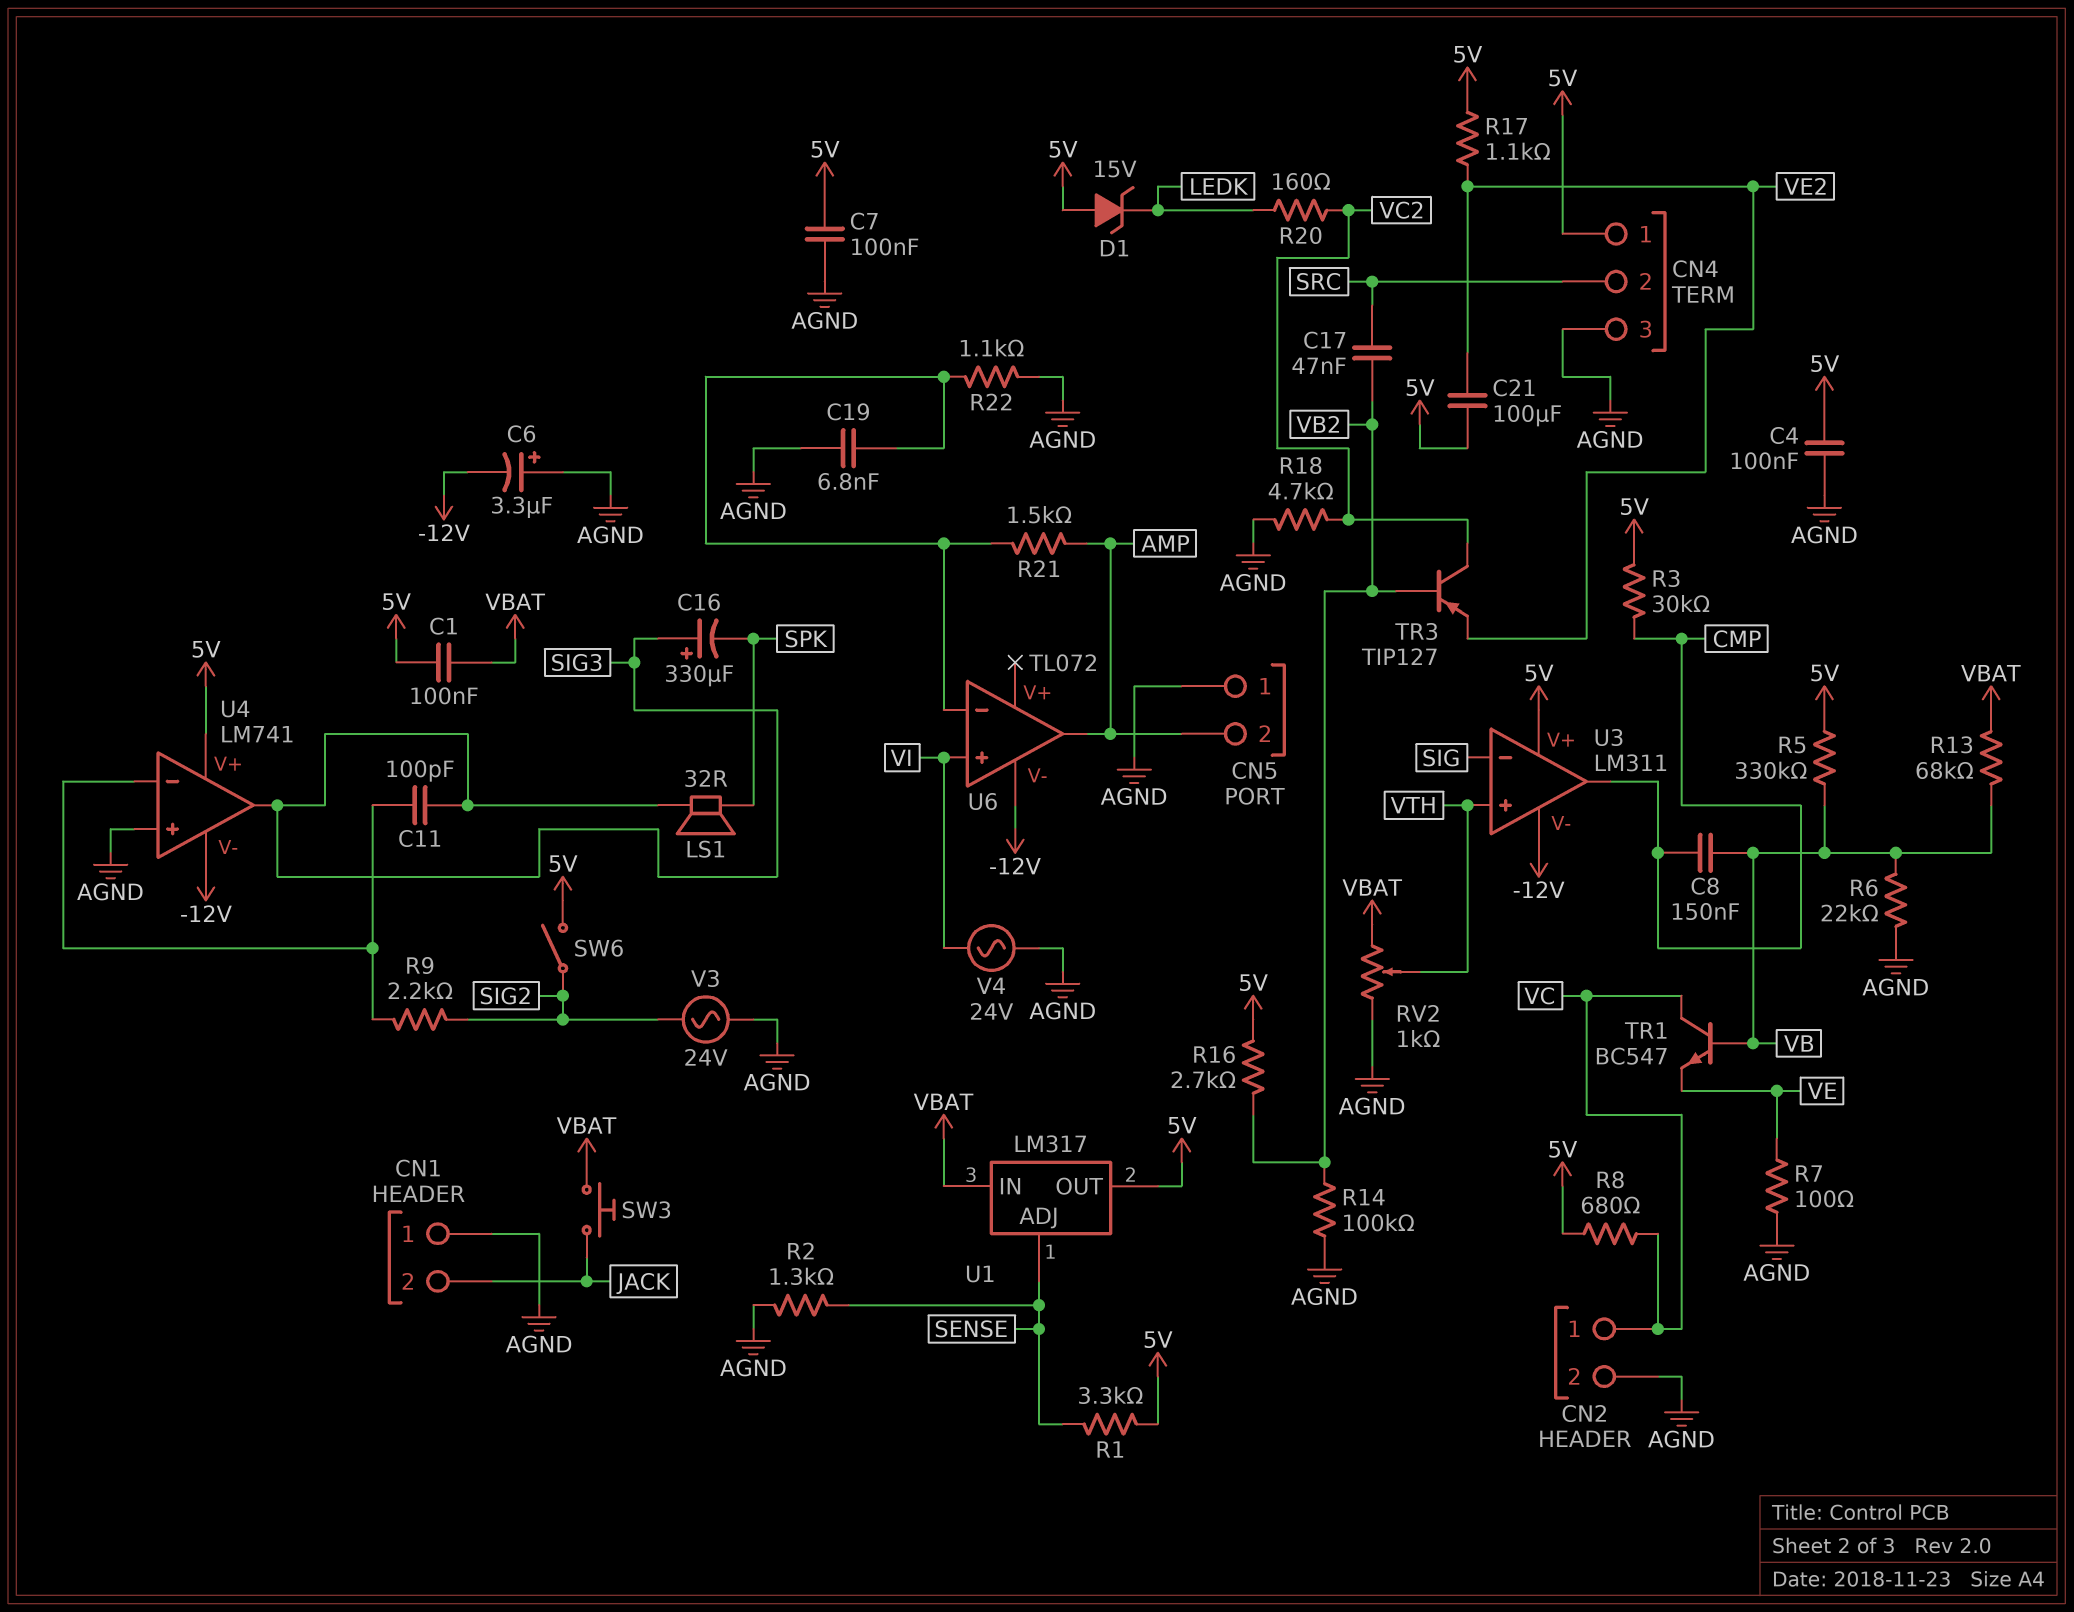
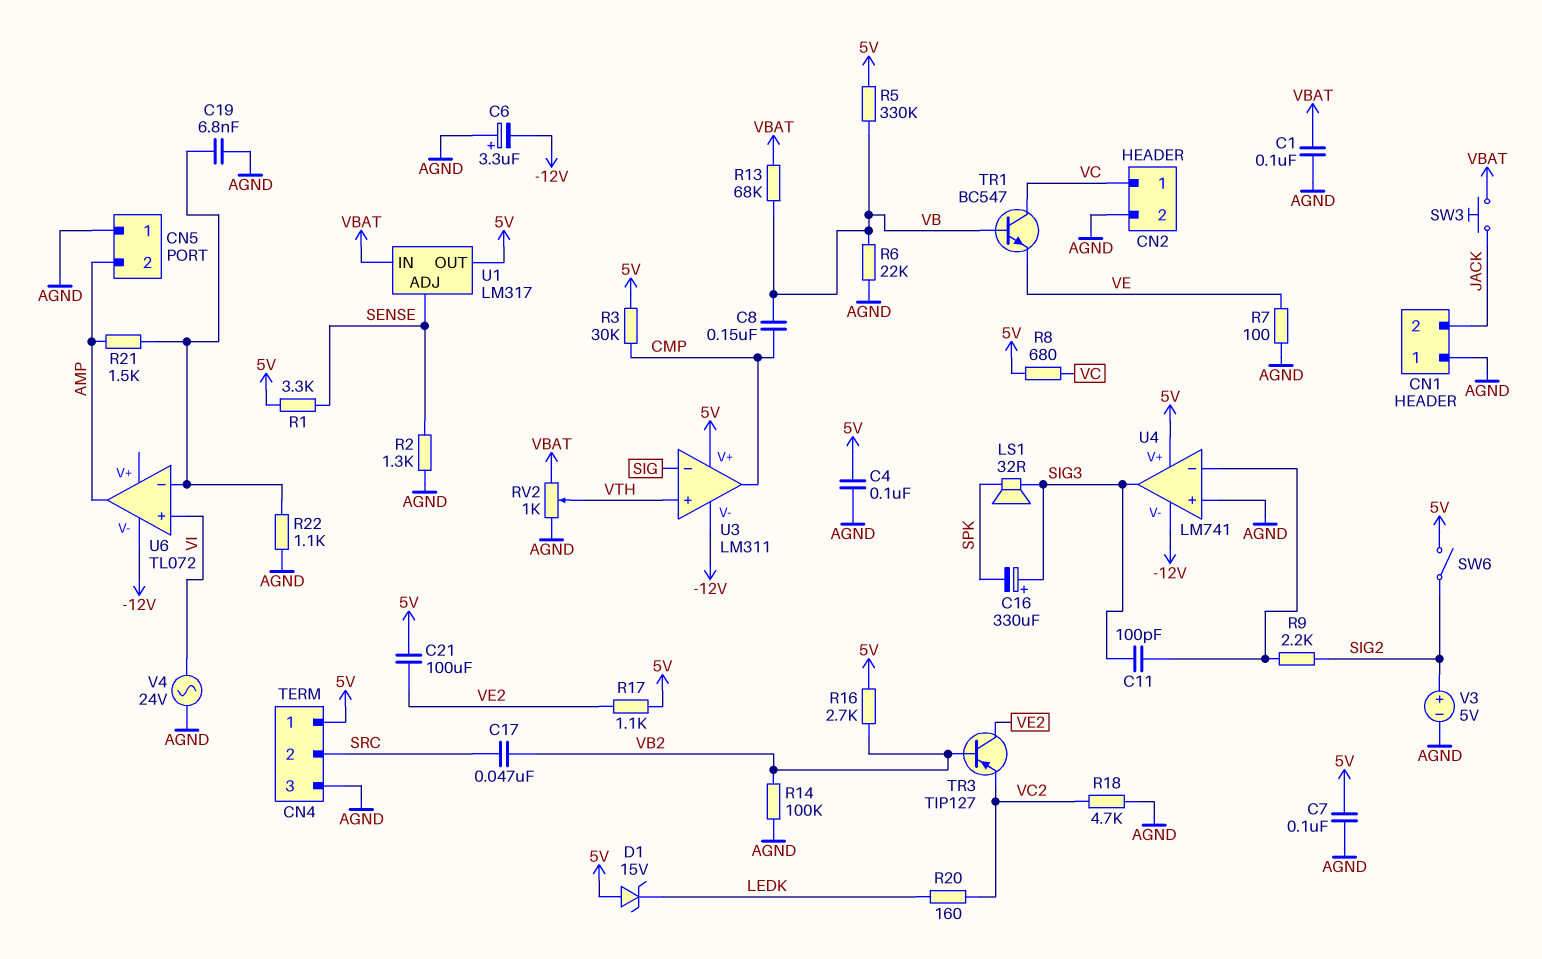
C1: 100nF (5V, VBAT) -> 100nF (AGND, VBAT)
TR3: PNP TIP127 (B VB2, C VC2, E VE2) -> PNP TIP127 (B VB2, C VE2, E VC2)
V3: AC 24V (AGND, SIG2) -> 5V (plus SIG2, minus AGND)

